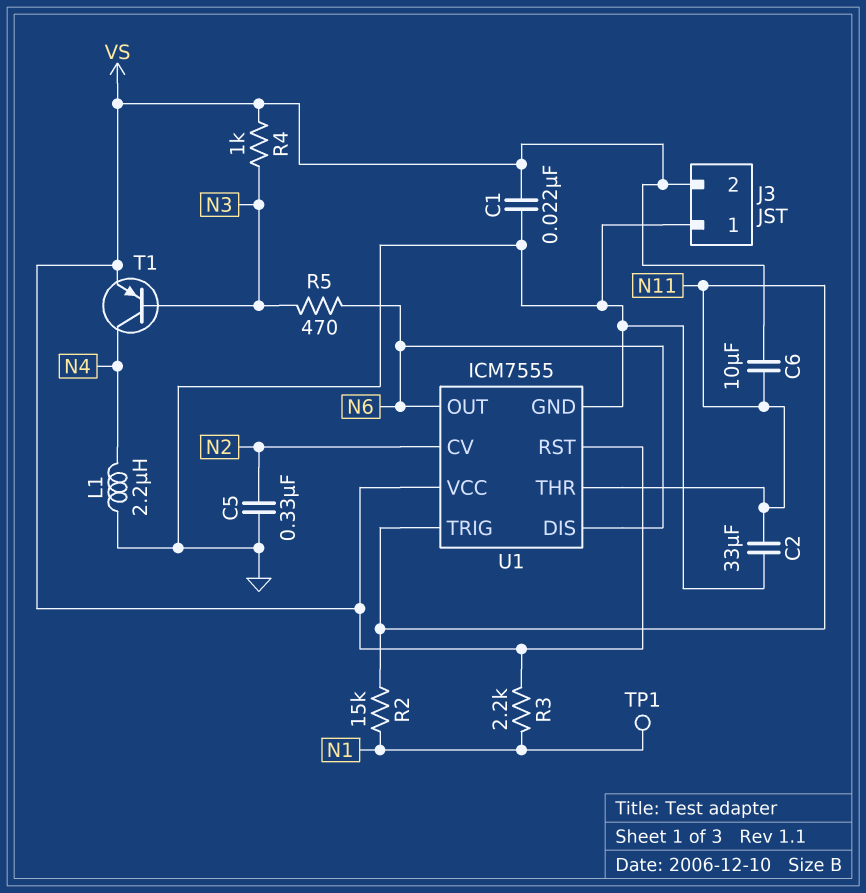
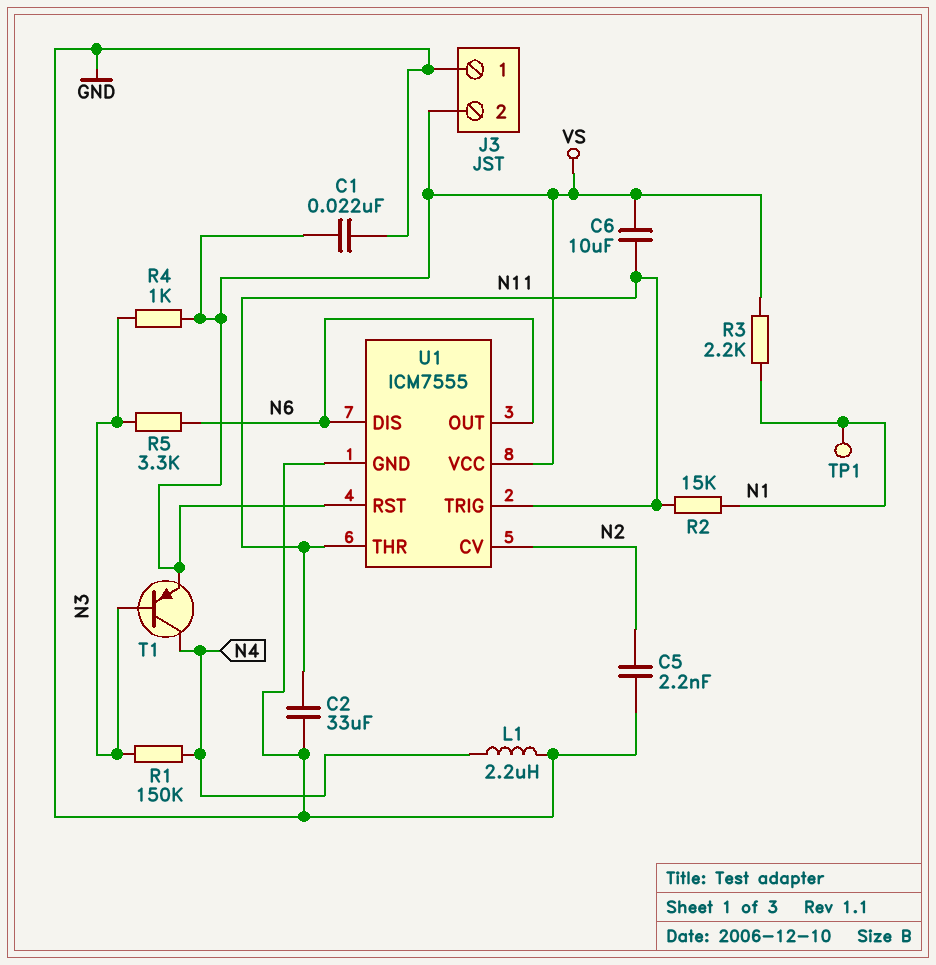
C5: 330nF (GND, N2) -> 2.2nF (GND, N2)
R1: none -> 150k (N3, N4)
R5: 470 (N3, N6) -> 3.3k (N3, N6)

